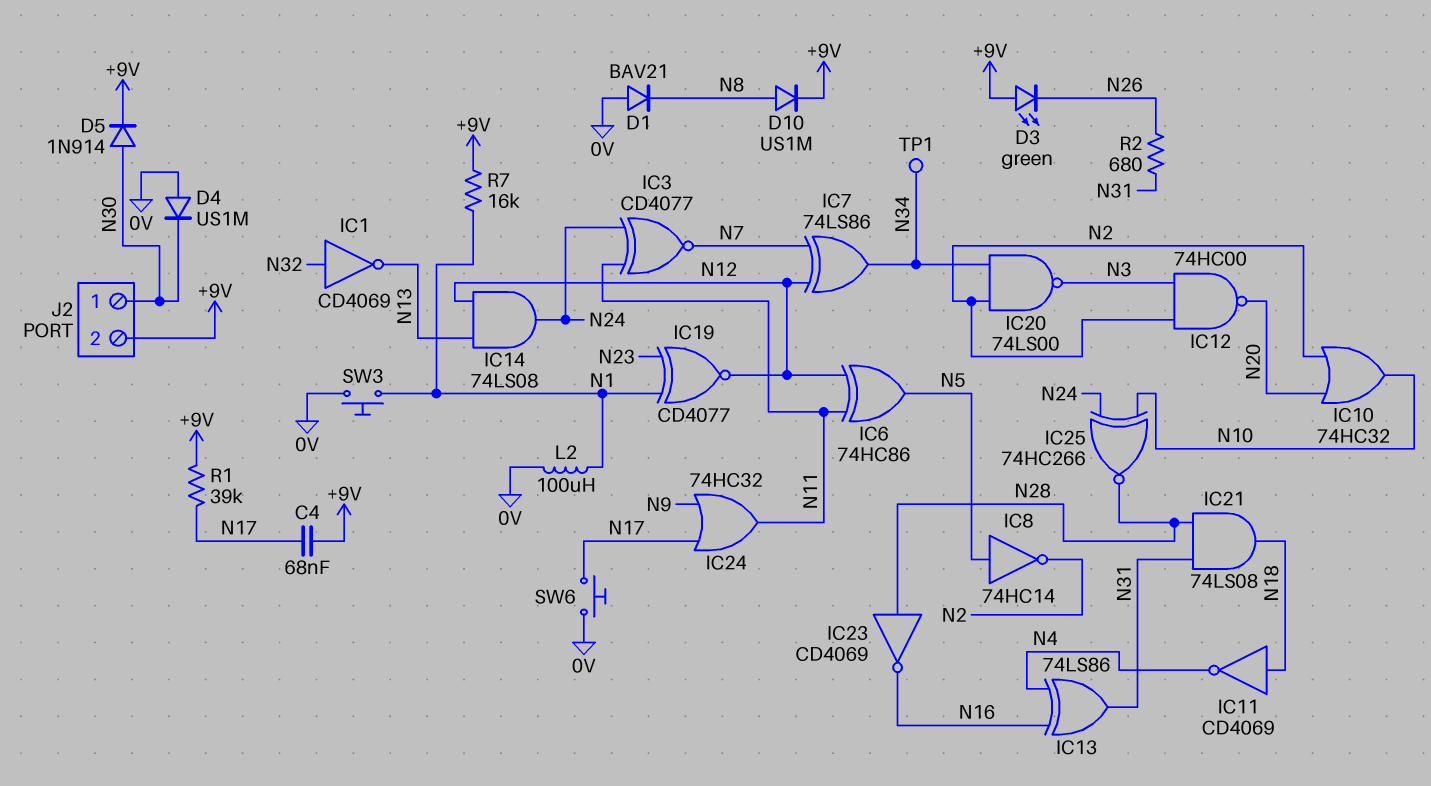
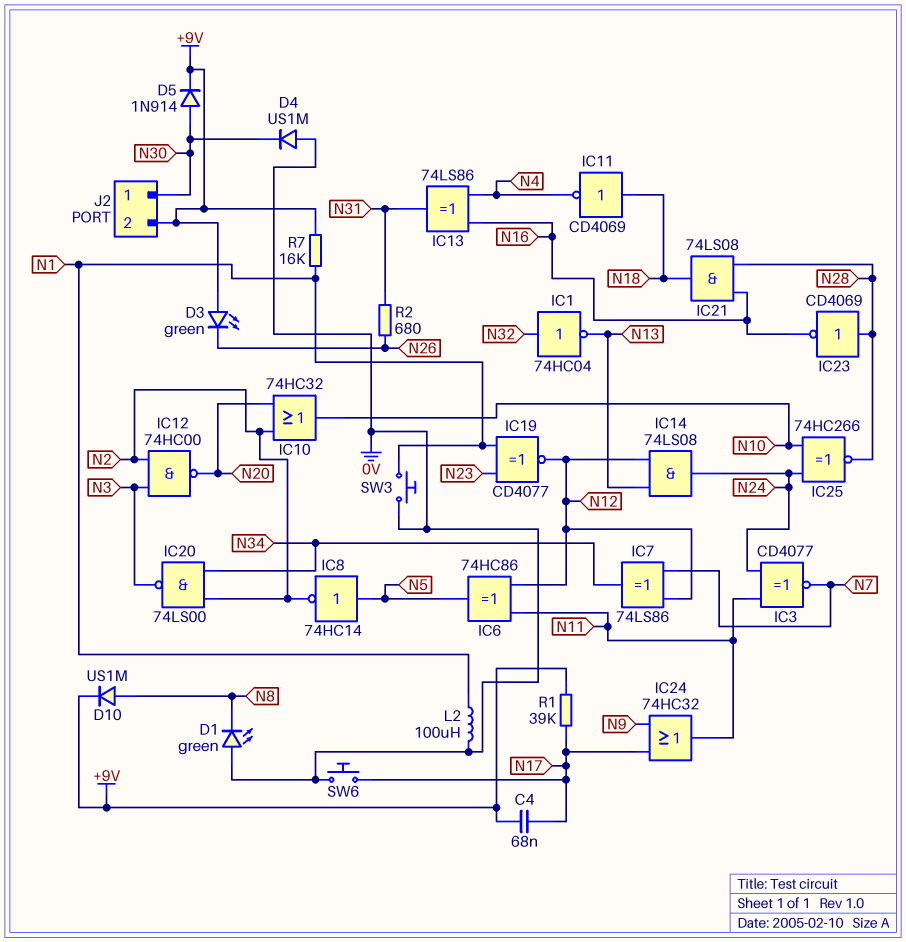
D1: diode BAV21 (A 0V, K N8) -> LED green (A 0V, K N8)
IC1: NOT CD4069 (in N32, out N13) -> NOT 74HC04 (in N32, out N13)
IC21: AND 74LS08 (in N28, in N31, out N18) -> AND 74LS08 (in N16, in N28, out N18)
TP1: test point (N34) -> none

